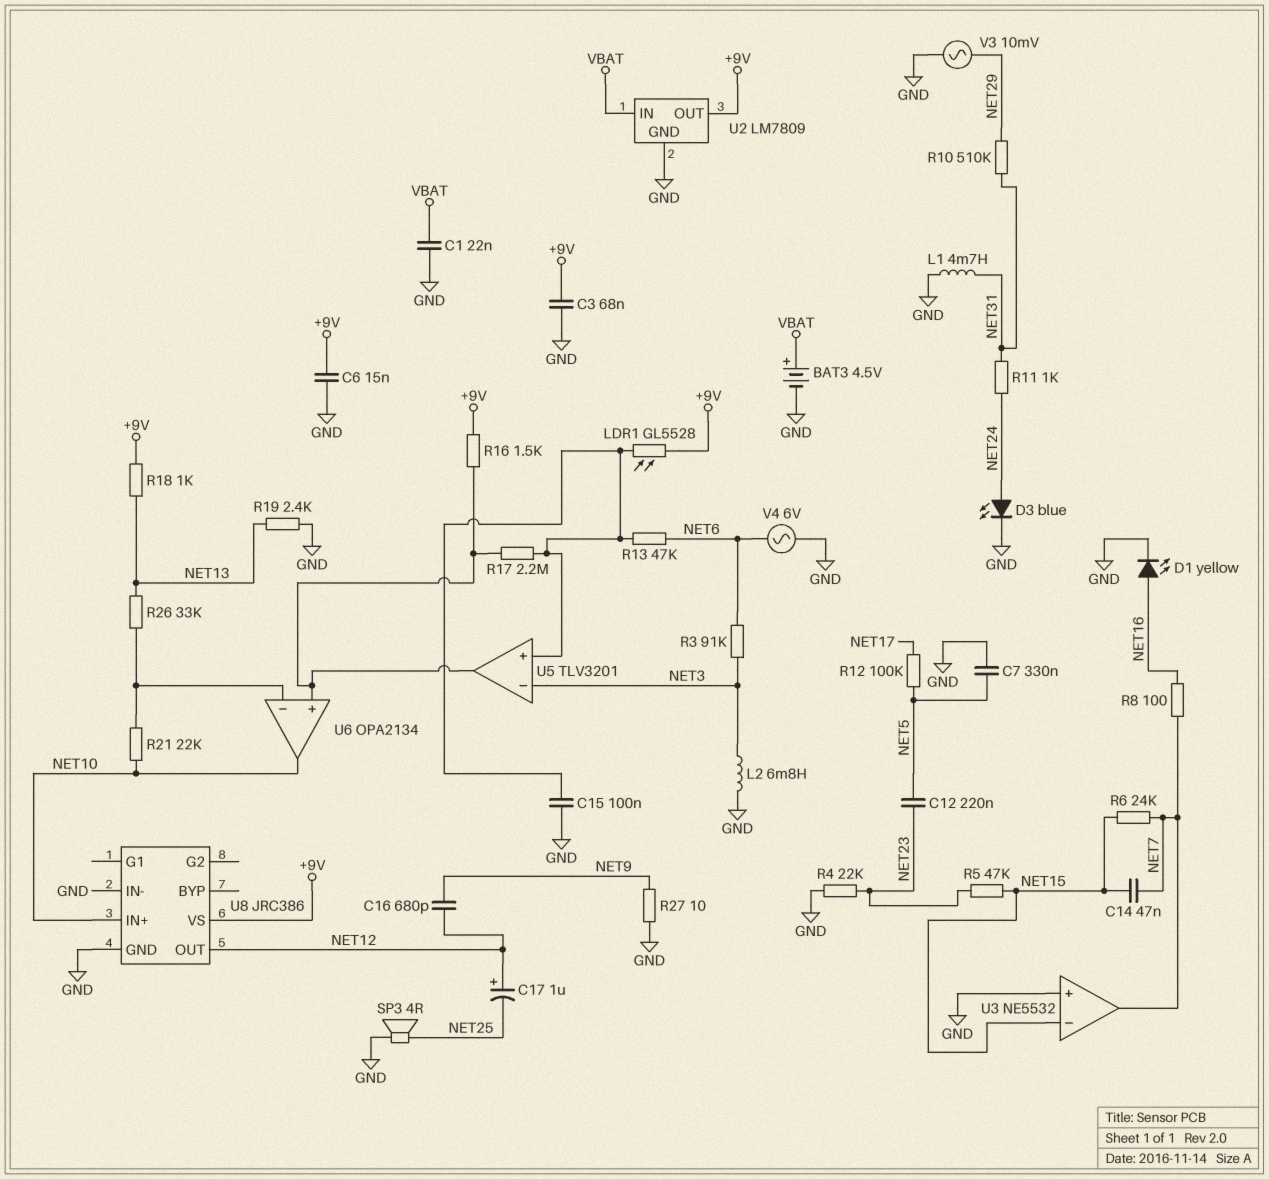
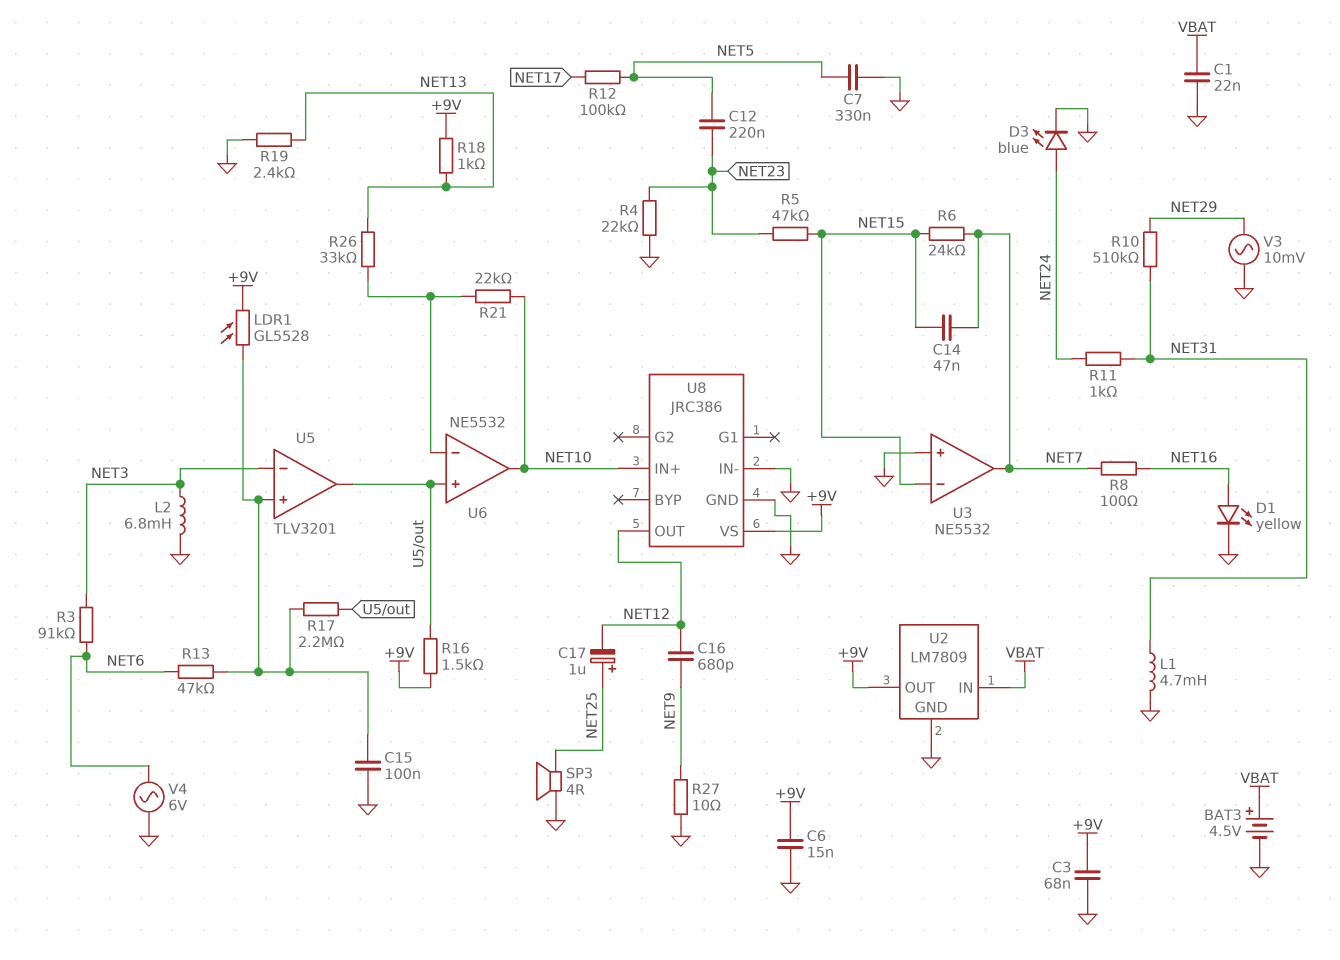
C17: 1uF (plus NET12, minus NET25) -> 1uF (plus NET25, minus NET12)
U6: OPA2134 -> NE5532

